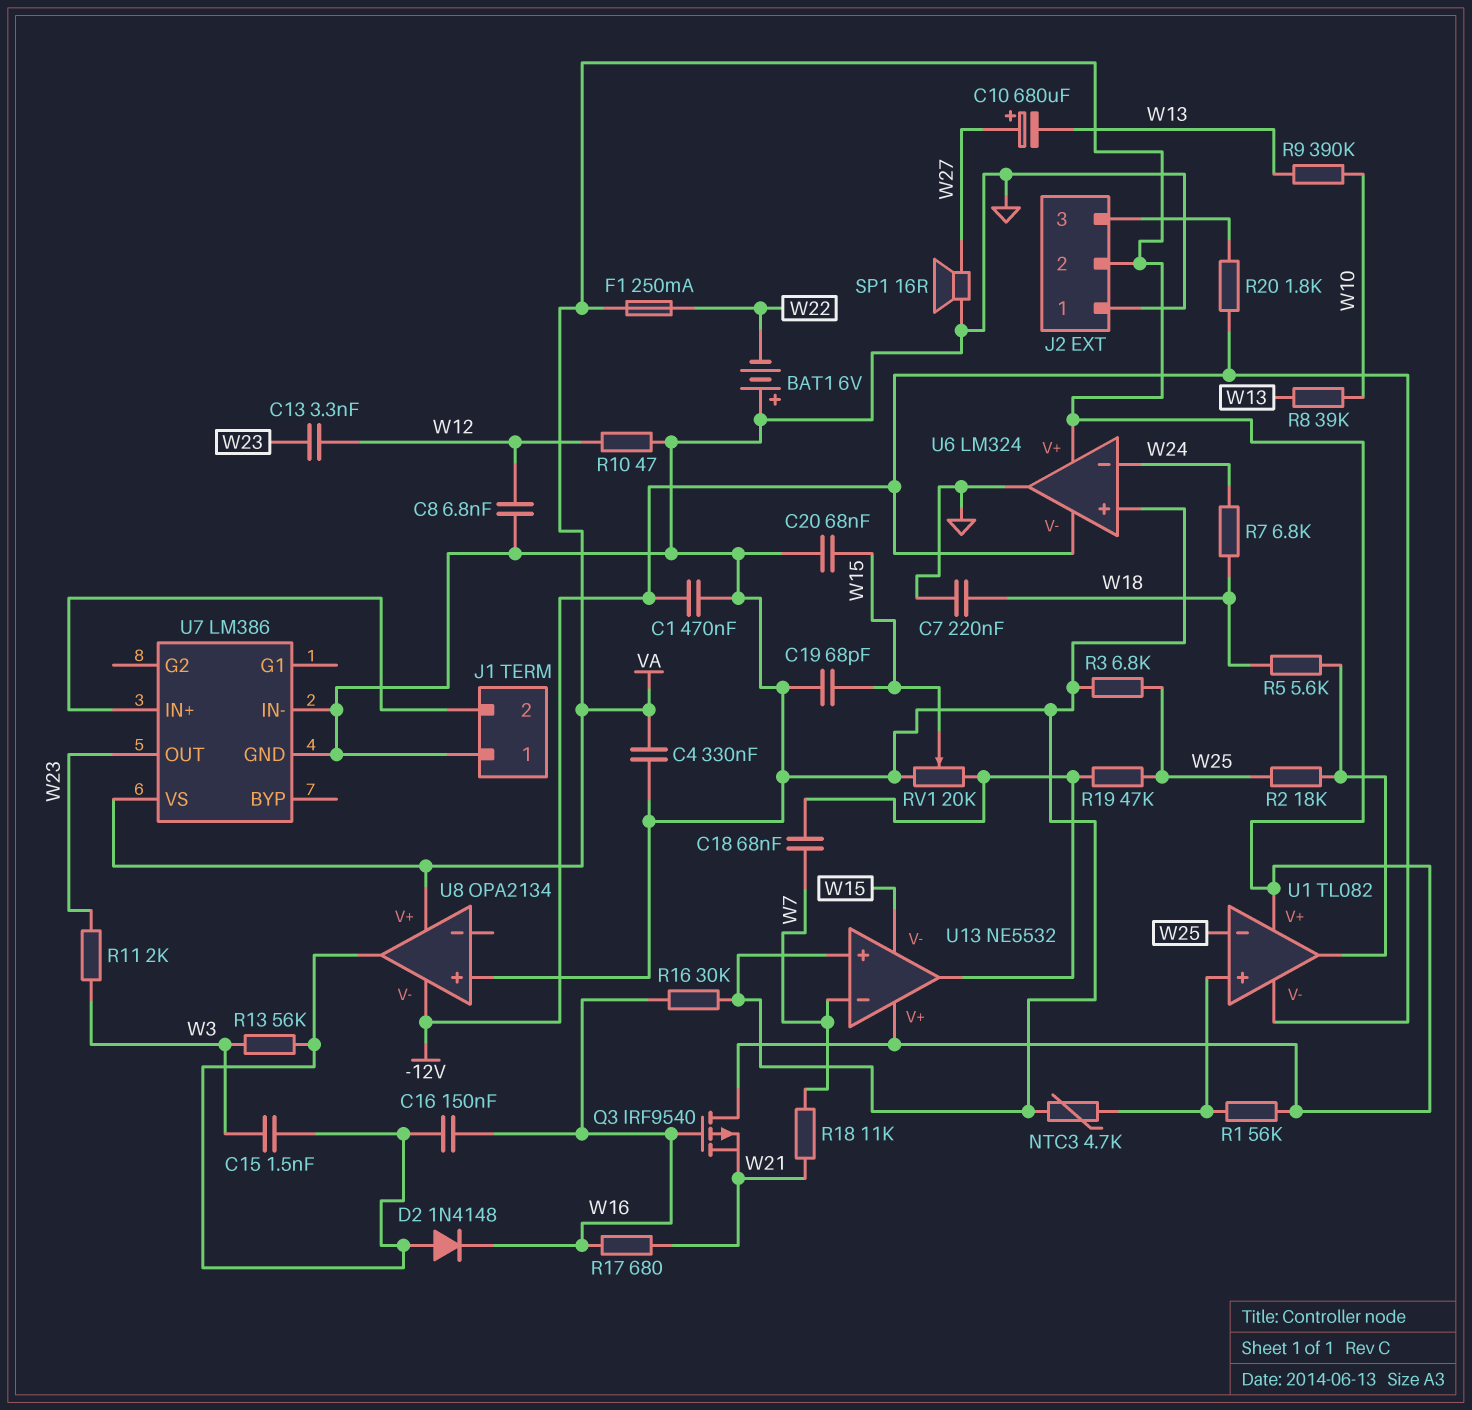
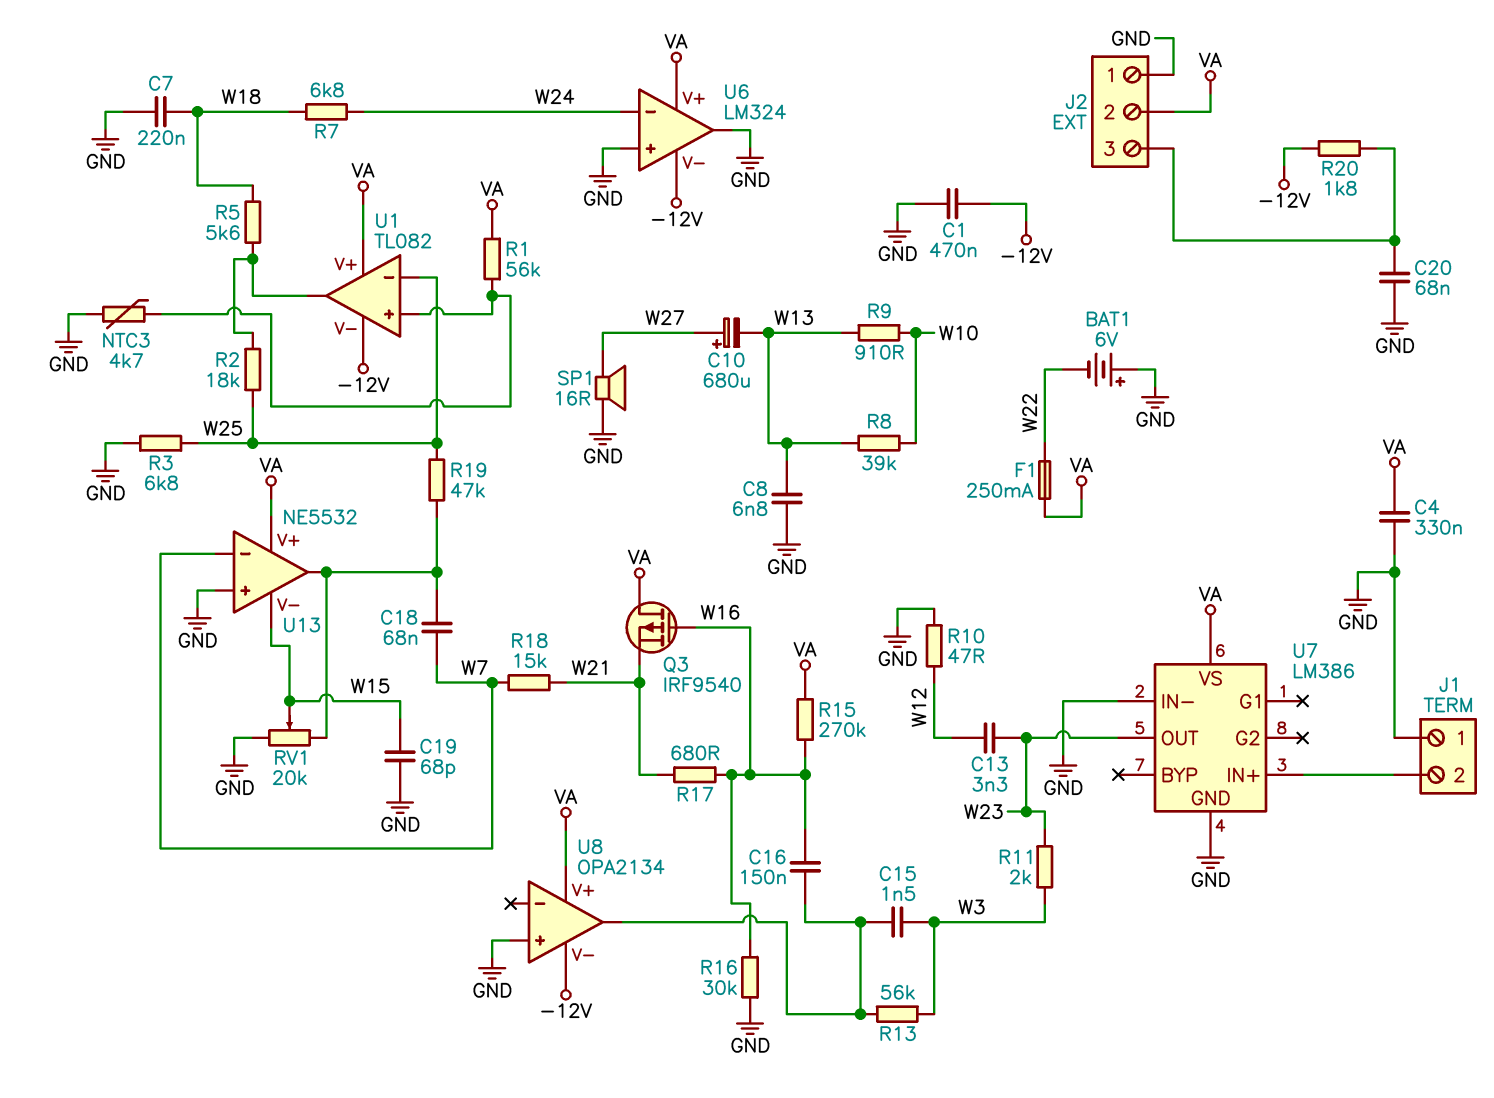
C8: 6.8nF (GND, W12) -> 6.8nF (GND, W13)
C20: 68nF (GND, W15) -> 68nF (GND, J2/3)
D2: diode 1N4148 (A U8/out, K W16) -> none
R9: 390k (W10, W13) -> 910 (W10, W13)
R15: none -> 270k (VA, W16)
R18: 11k (W7, W21) -> 15k (W7, W21)

